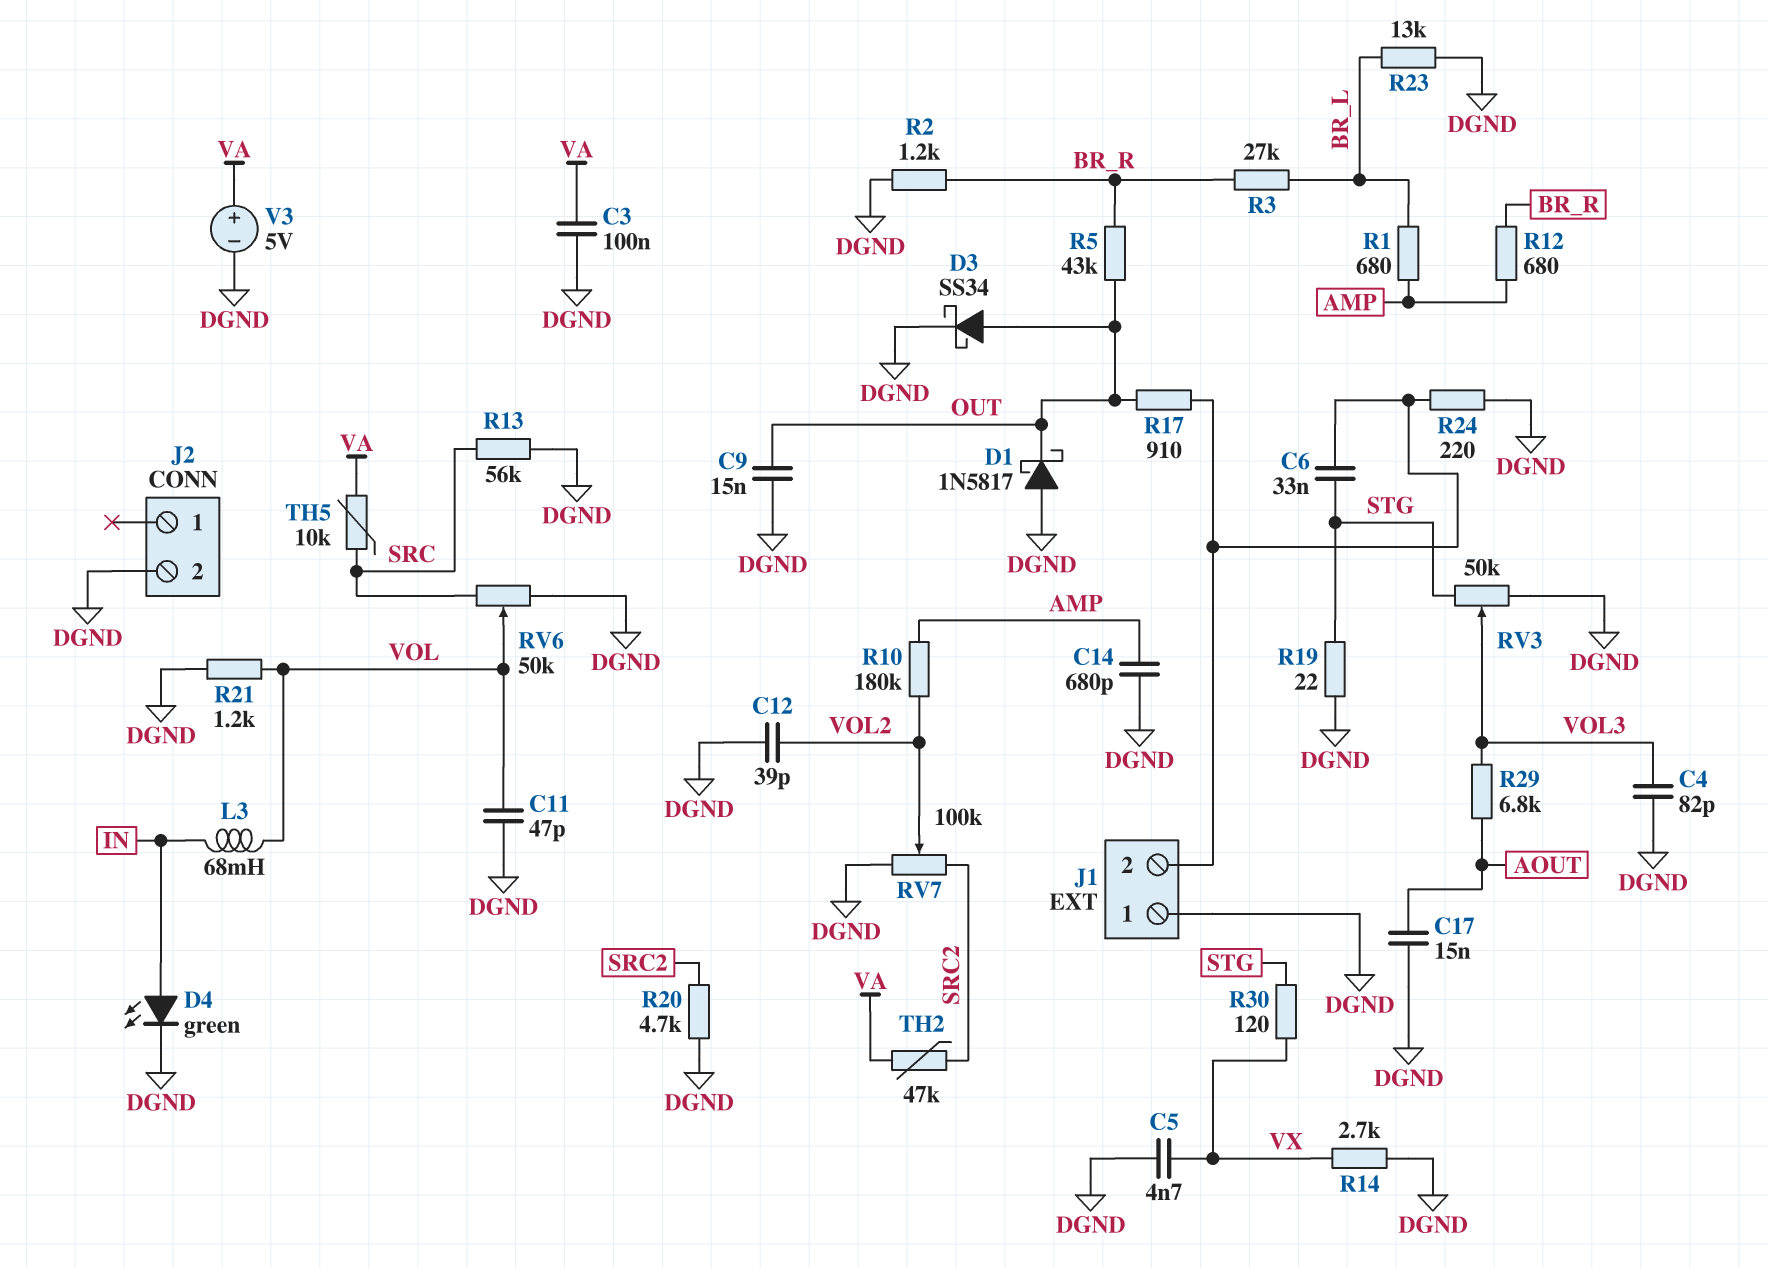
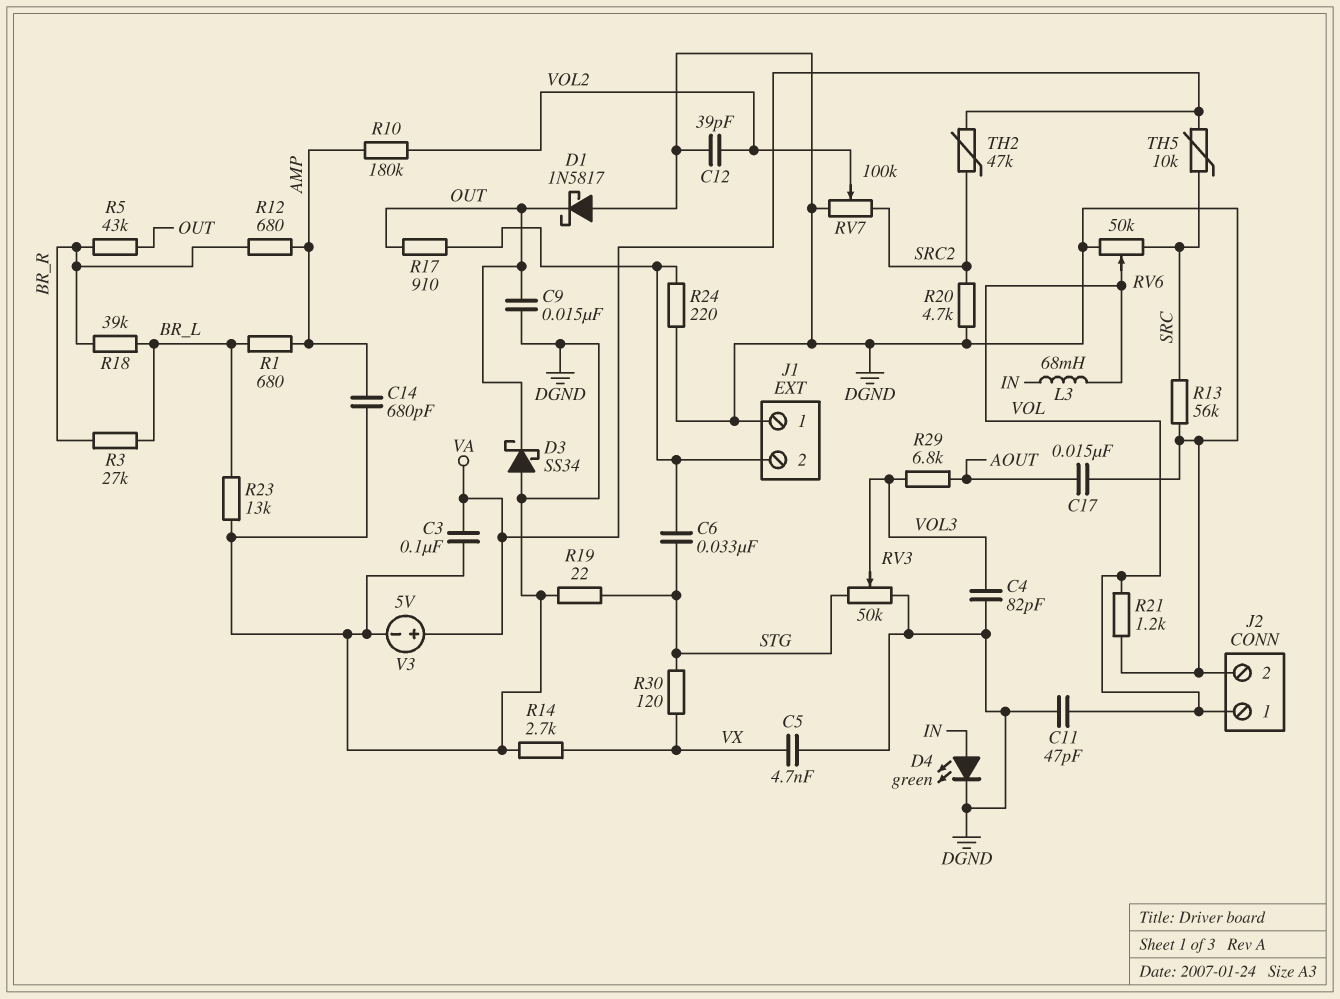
D3: schottky SS34 (A OUT, K DGND) -> schottky SS34 (A DGND, K OUT)
J2 pin 1: none -> VOL
R2: 1.2k (BR_R, DGND) -> none
R18: none -> 39k (BR_L, BR_R)

